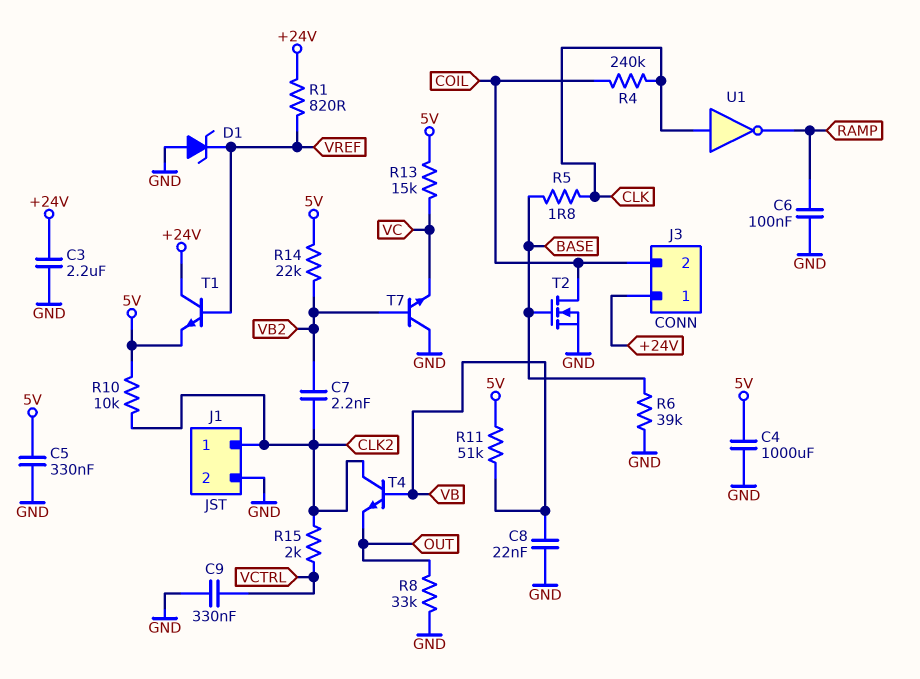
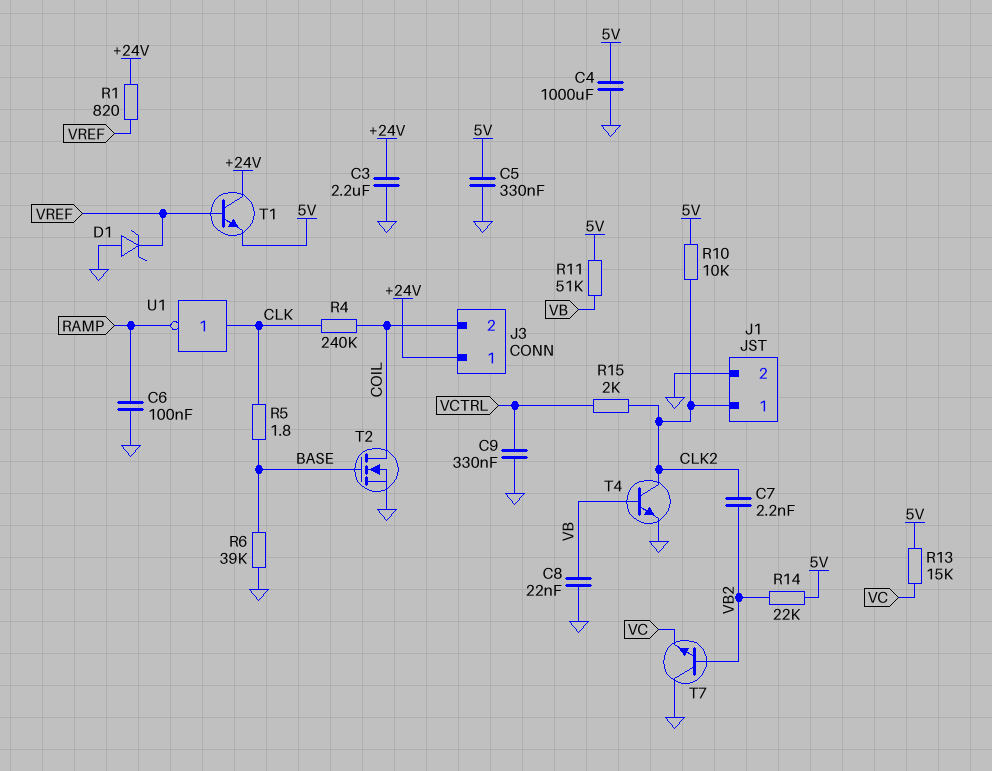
R8: 33k (GND, OUT) -> none
T4: NPN (B VB, C CLK2, E OUT) -> NPN (B VB, C CLK2, E GND)

